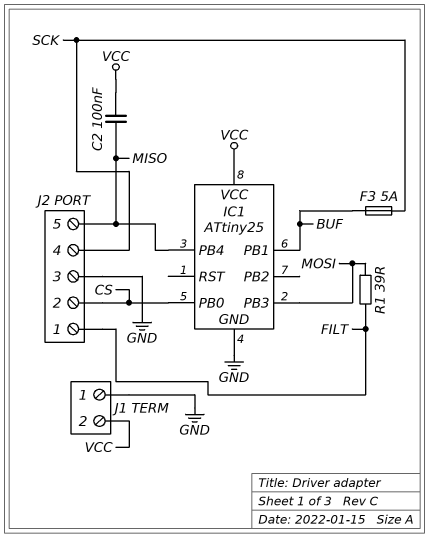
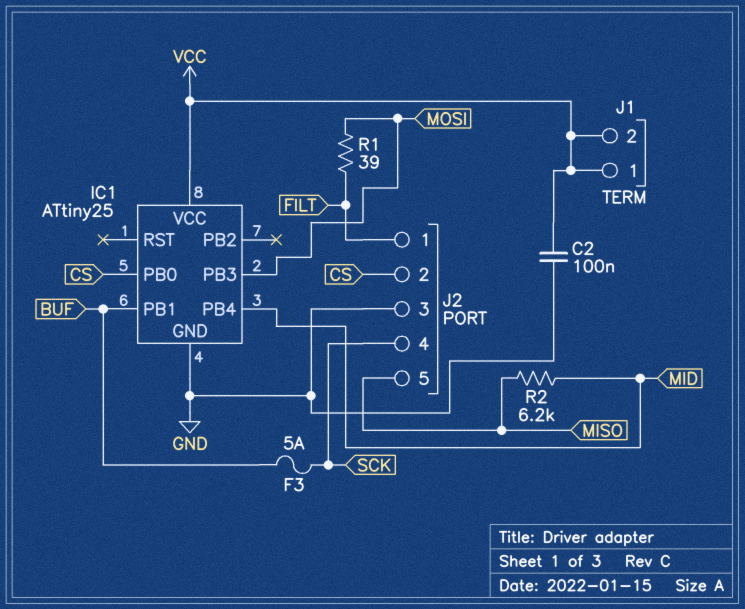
C2: 100nF (MISO, VCC) -> 100nF (GND, VCC)
IC1 pin PB4: MISO -> MID
J1 pin 1: GND -> VCC
R2: none -> 6.2k (MID, MISO)

